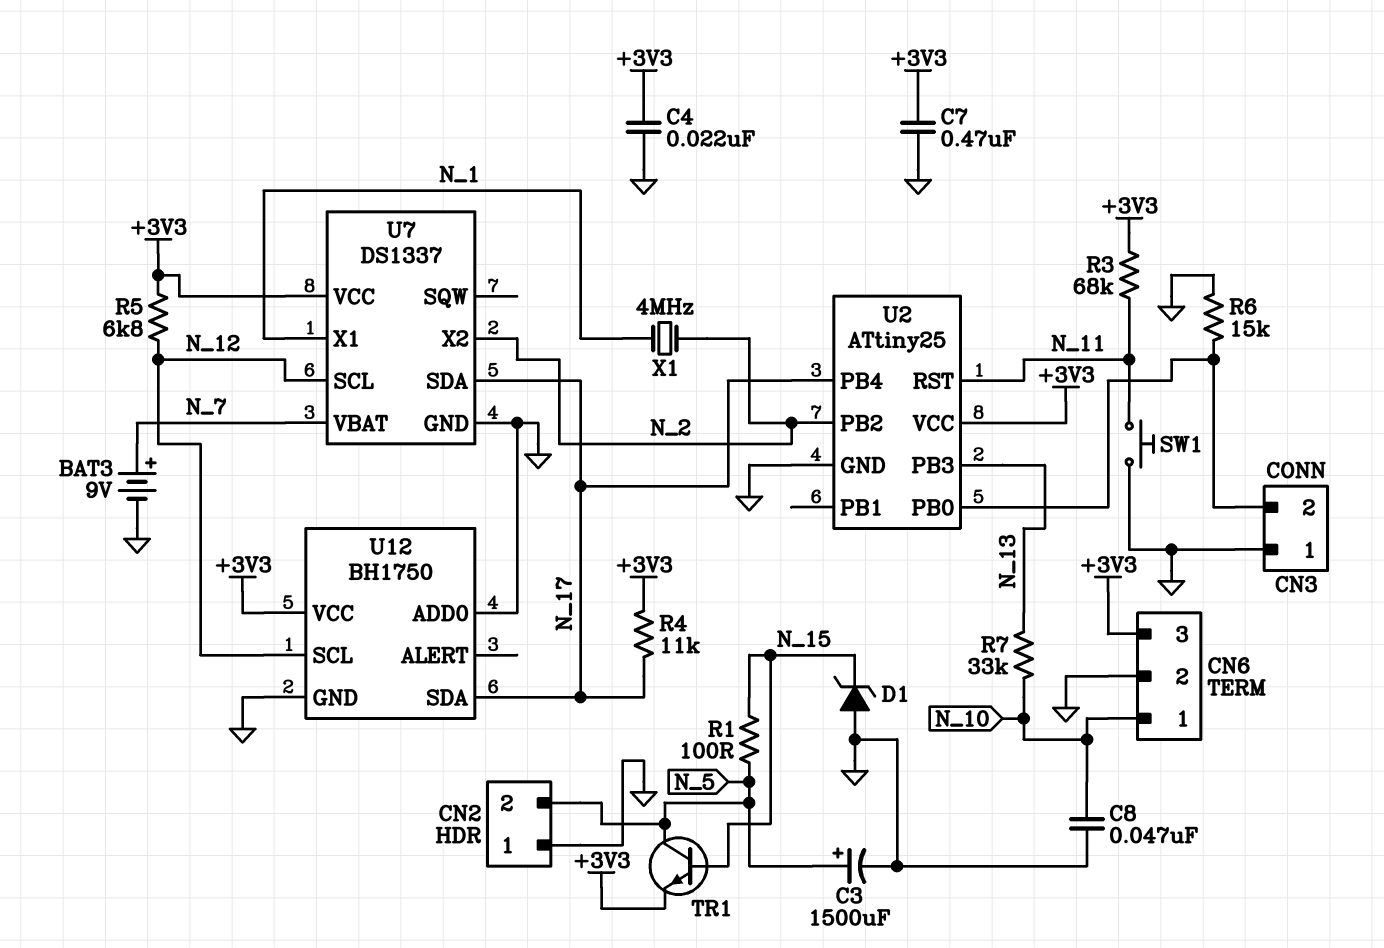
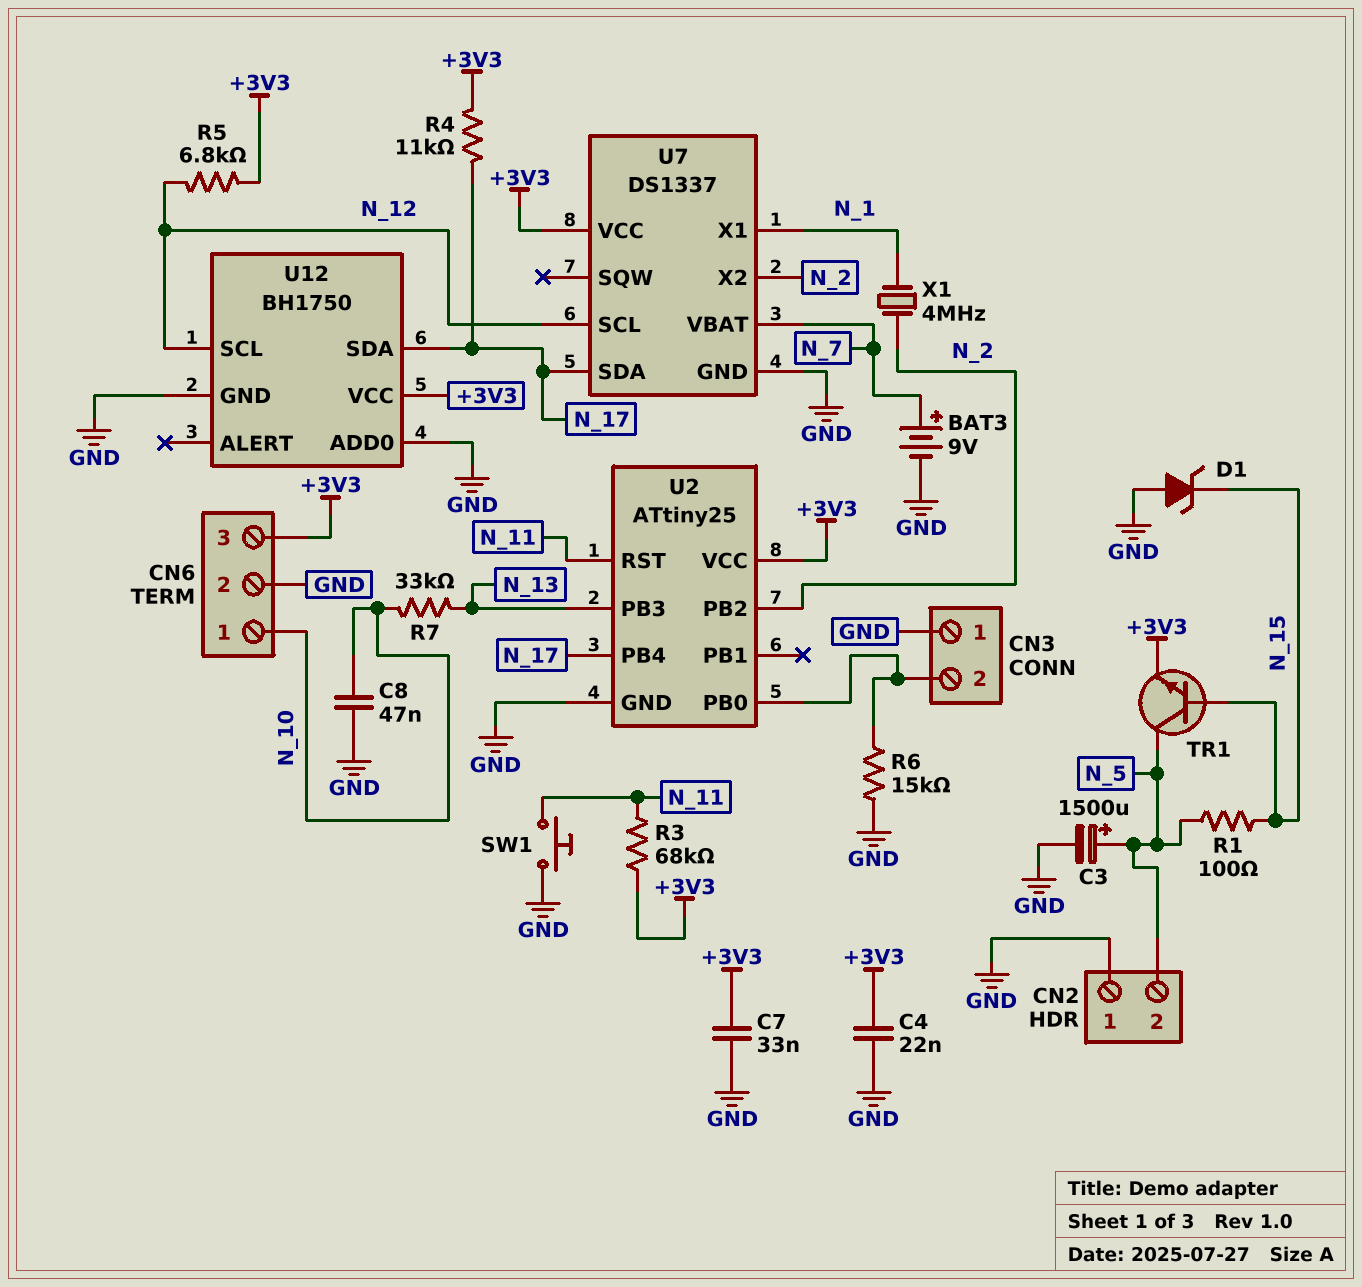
C7: 470nF (+3V3, GND) -> 33nF (+3V3, GND)

